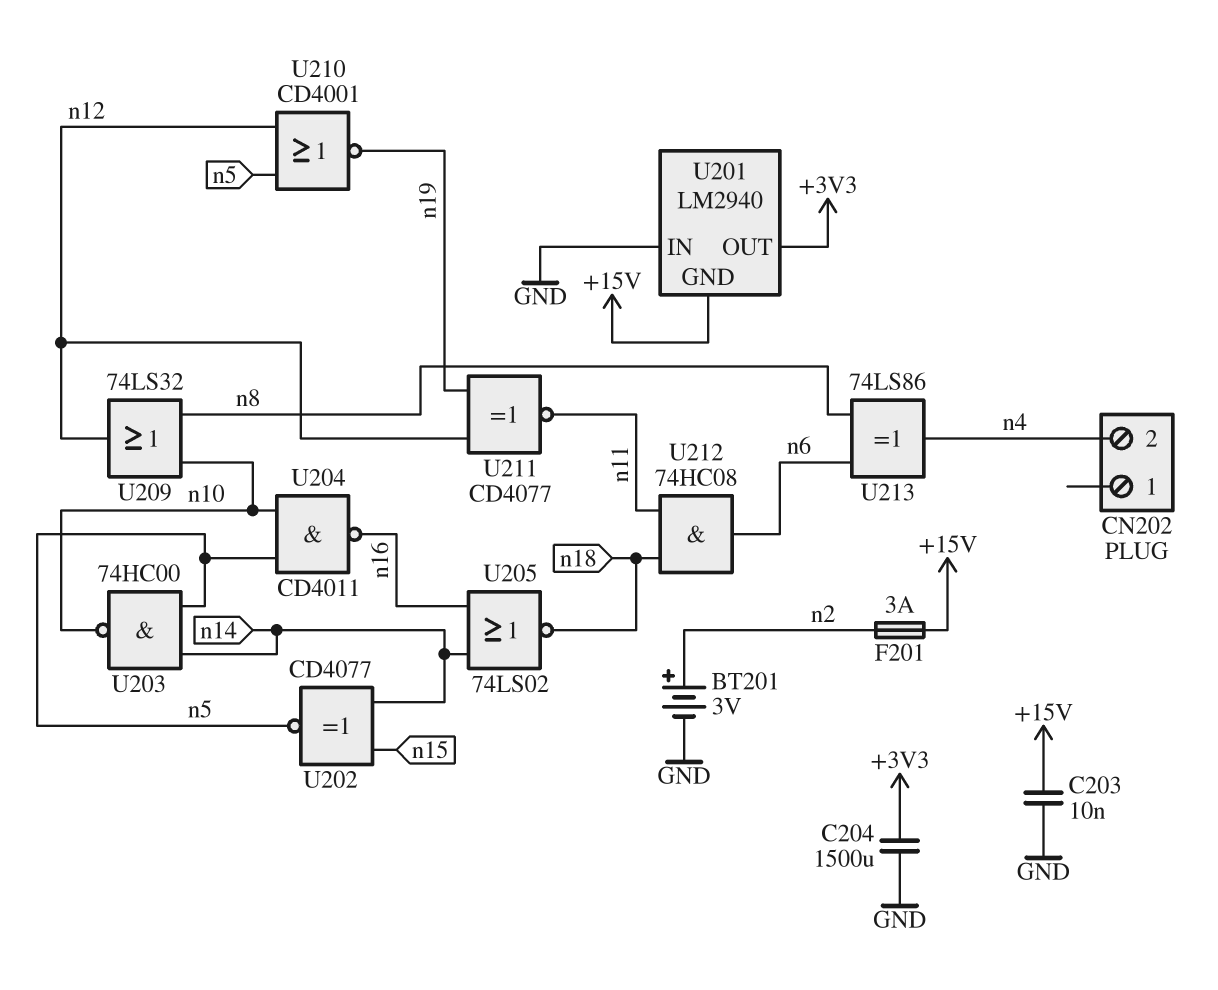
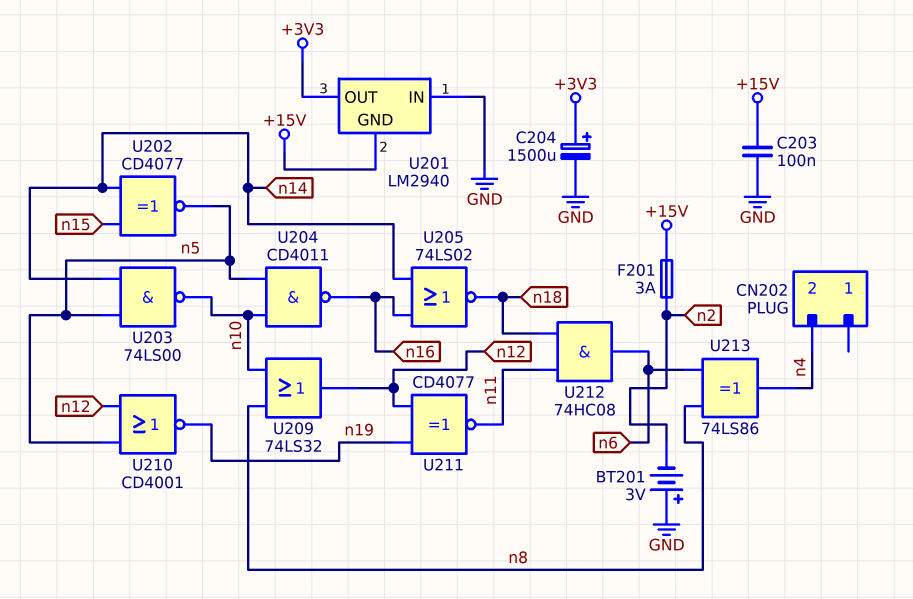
BT201: 3V (plus n2, minus GND) -> 3V (plus GND, minus n2)
C203: 10nF (+15V, GND) -> 100nF (+15V, GND)
C204: 1500uF (+3V3, GND) -> 1500uF (plus +3V3, minus GND)
U203: NAND 74HC00 (in n5, in n14, out n10) -> NAND 74LS00 (in n5, in n14, out n10)

